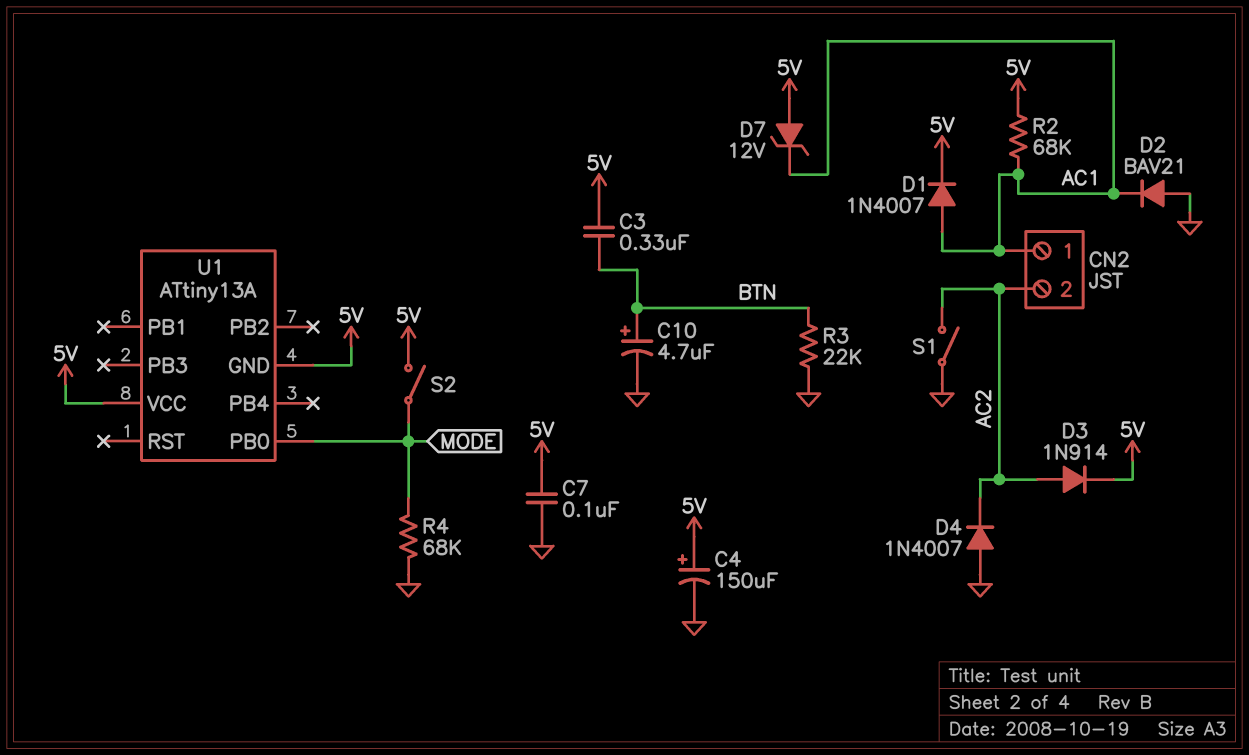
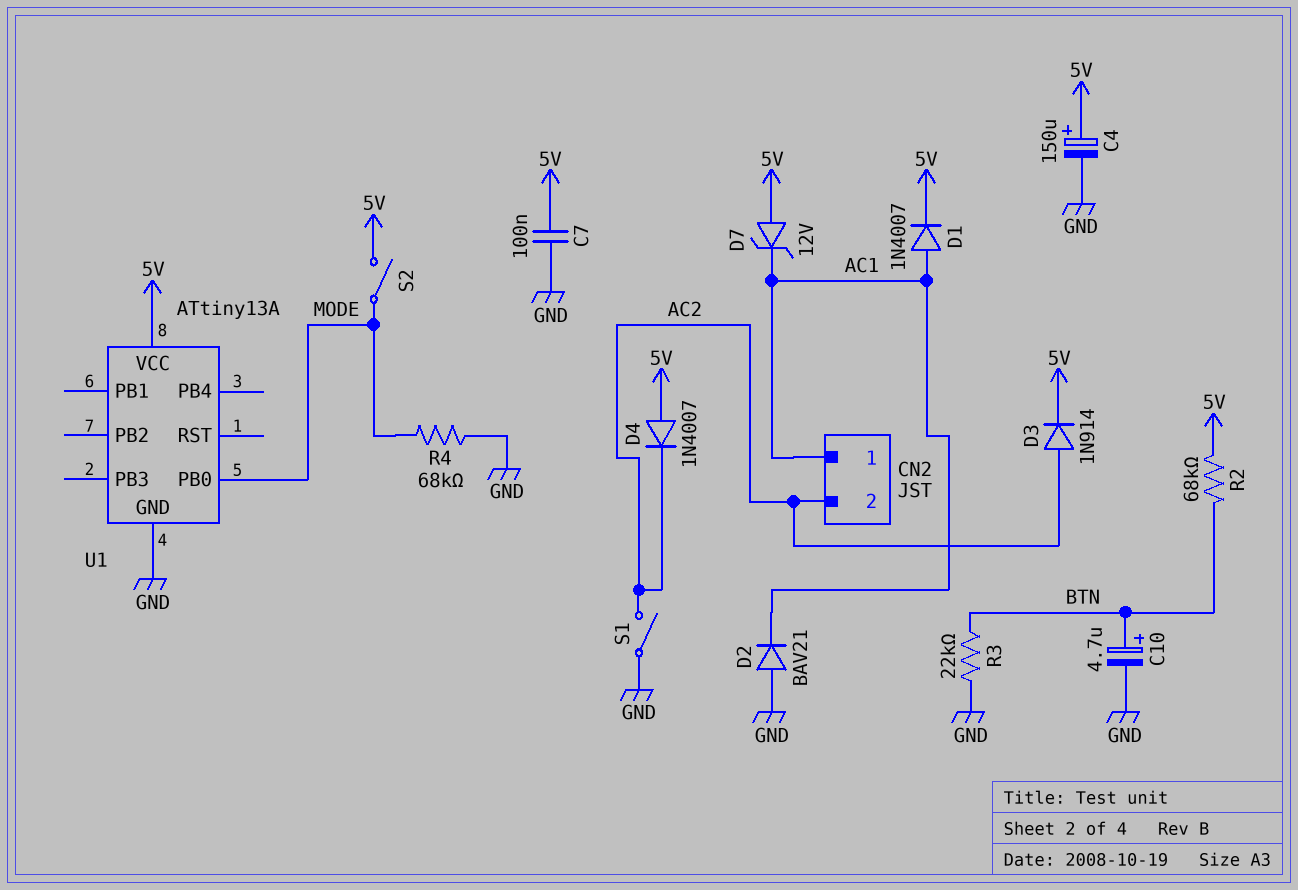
C3: 330nF (5V, BTN) -> none
D4: diode 1N4007 (A GND, K AC2) -> diode 1N4007 (A 5V, K AC2)
R2: 68k (5V, AC1) -> 68k (5V, BTN)
U1 pin GND: 5V -> GND

